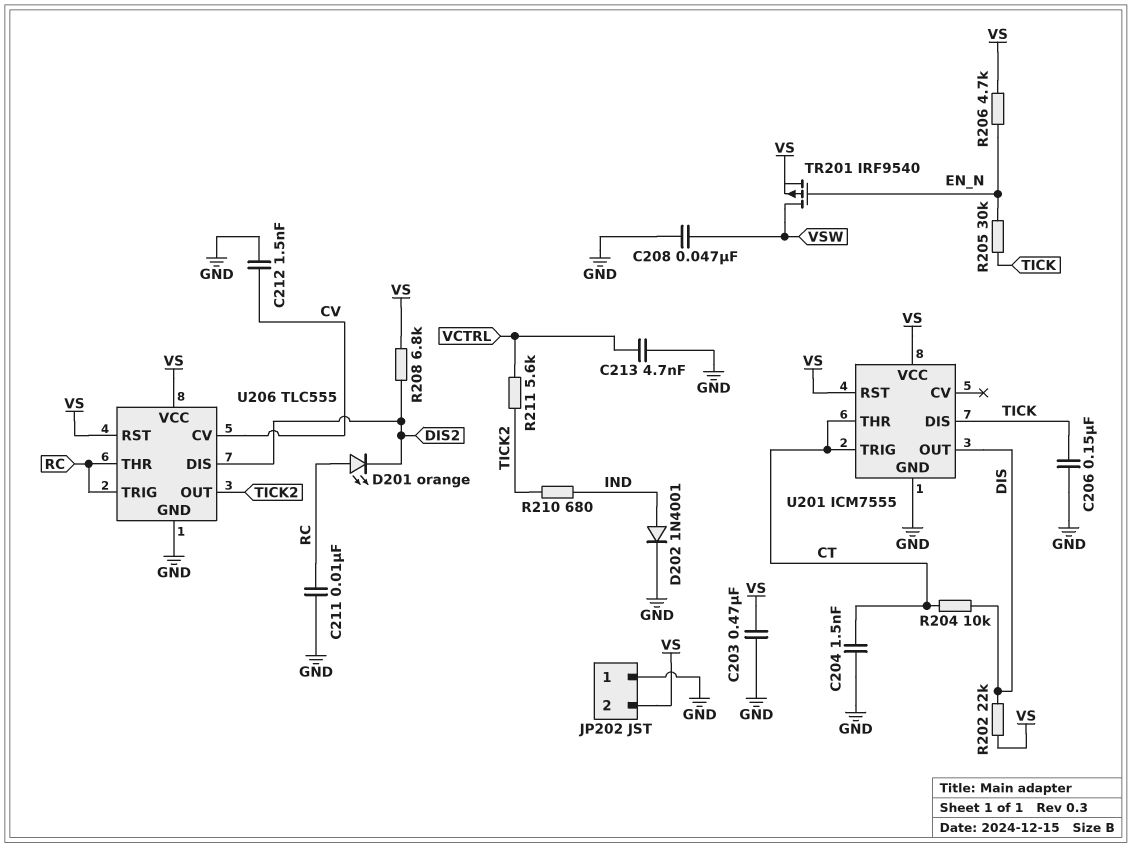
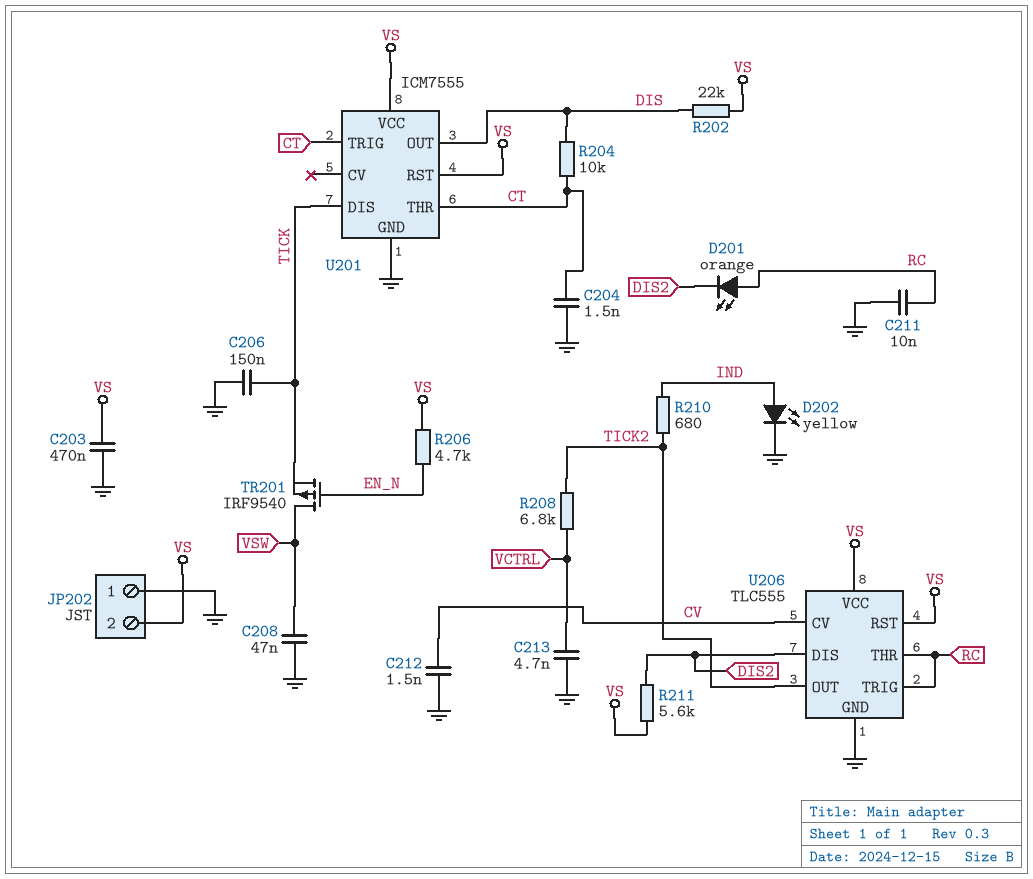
D202: diode 1N4001 (A IND, K GND) -> LED yellow (A IND, K GND)
R205: 30k (EN_N, TICK) -> none
R208: 6.8k (DIS2, VS) -> 6.8k (TICK2, VCTRL)
R211: 5.6k (TICK2, VCTRL) -> 5.6k (DIS2, VS)
TR201: PMOS IRF9540 (G EN_N, D VSW, S VS) -> PMOS IRF9540 (G EN_N, D VSW, S TICK)

